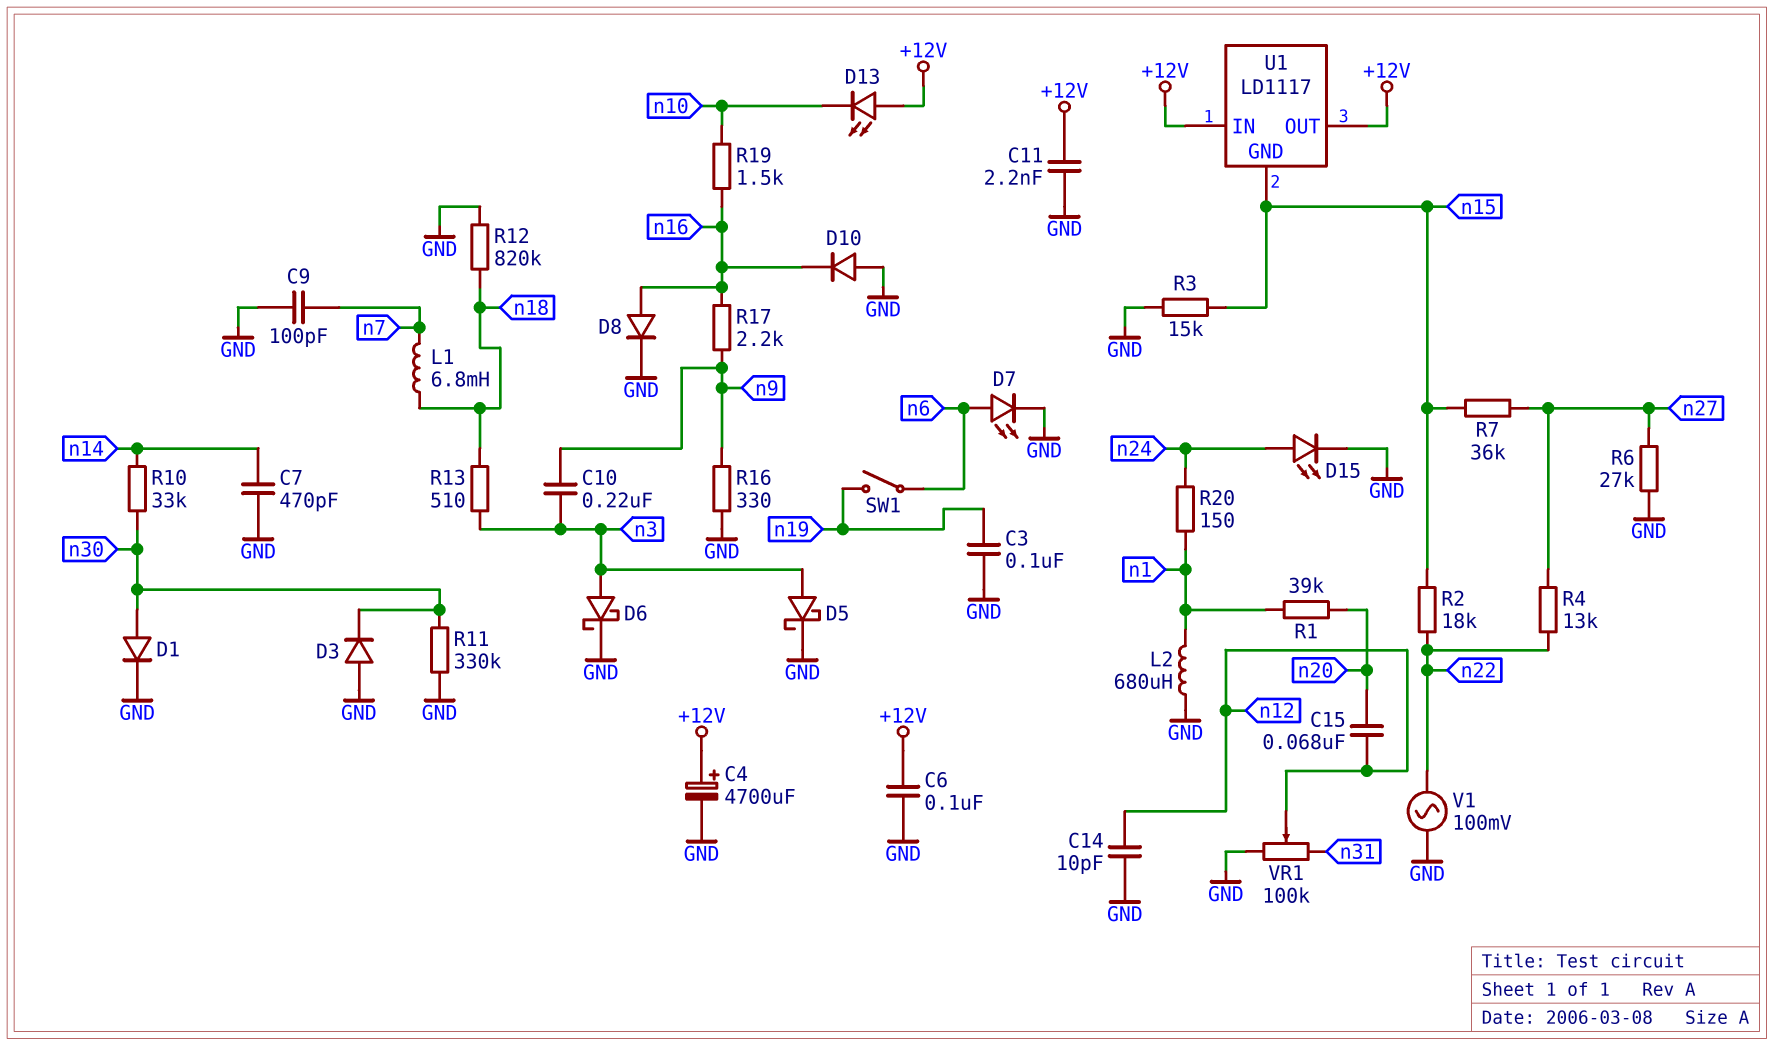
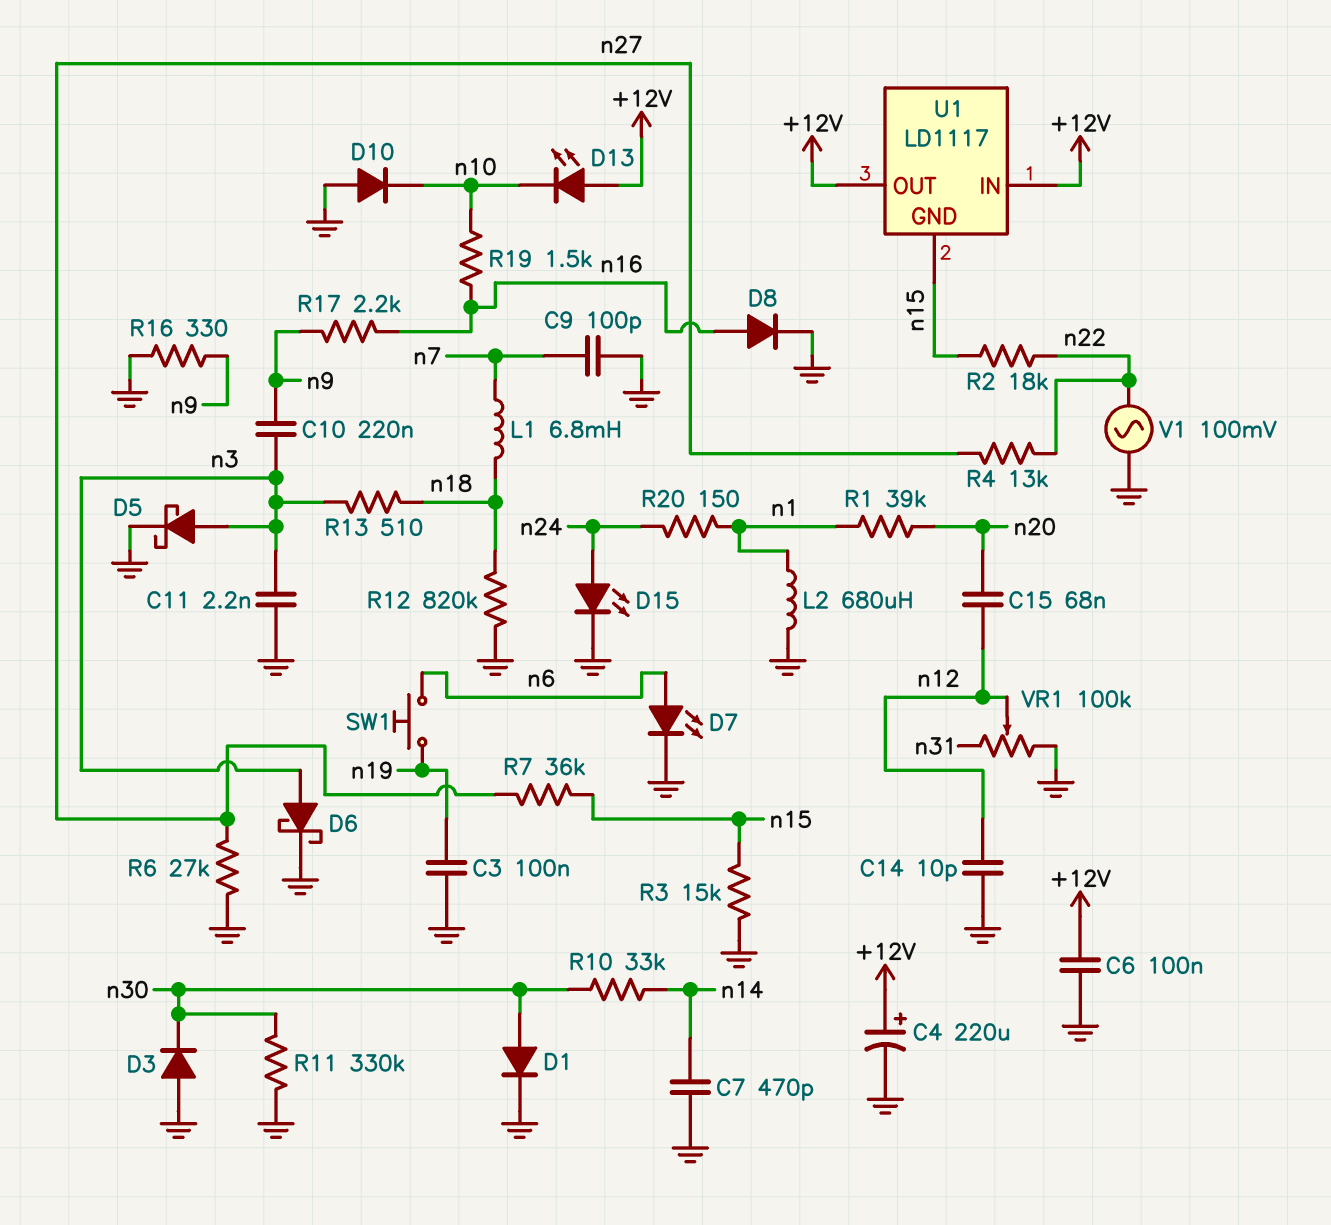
C4: 4700uF (plus +12V, minus GND) -> 220uF (plus +12V, minus GND)
C11: 2.2nF (+12V, GND) -> 2.2nF (GND, n3)
D10: diode (A GND, K n16) -> diode (A GND, K n10)
SW1: switch (n6, n19) -> button (n6, n19)

